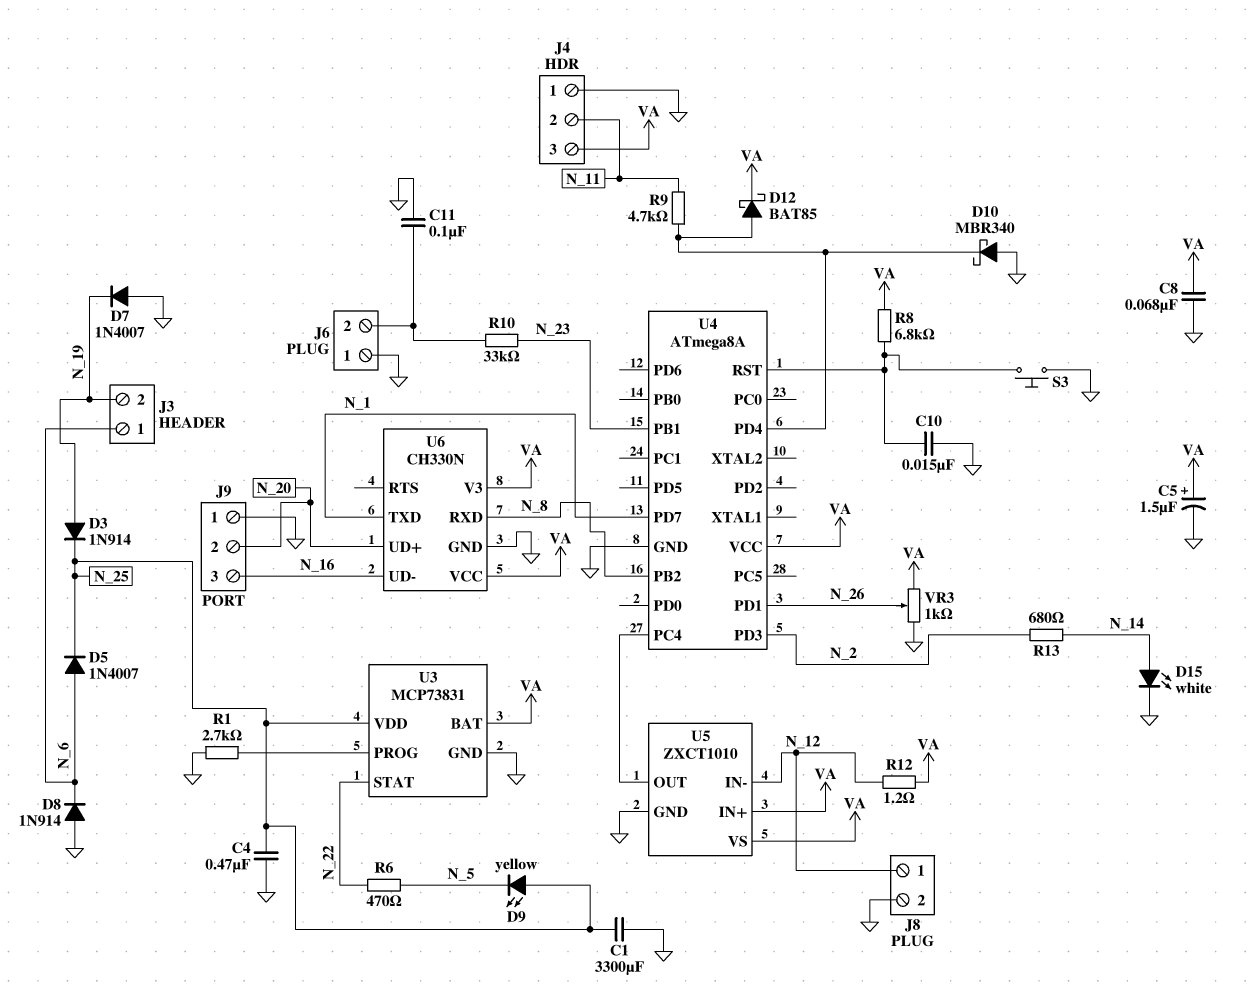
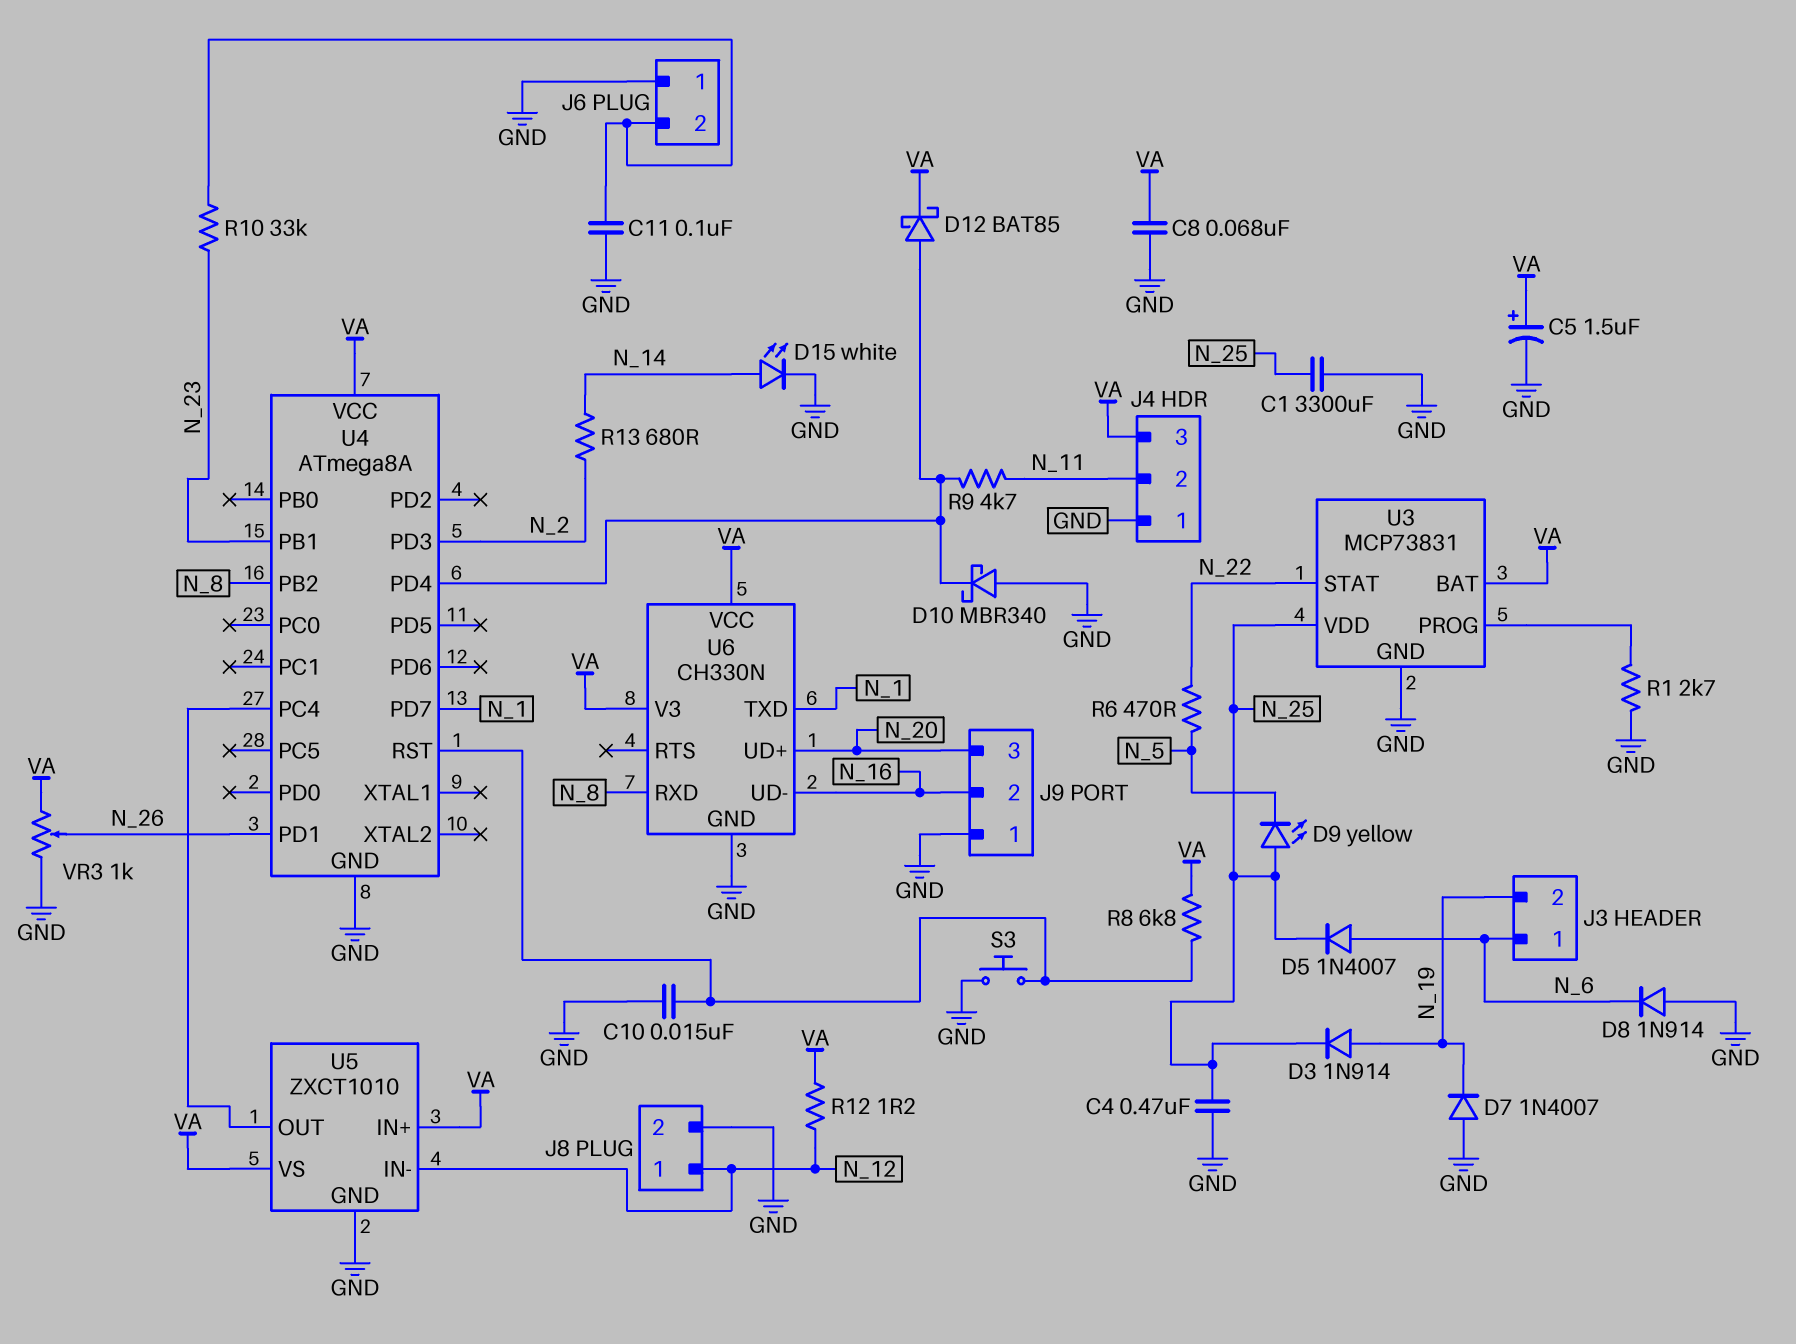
J9 pin 2: N_20 -> N_16
J9 pin 3: N_16 -> N_20

